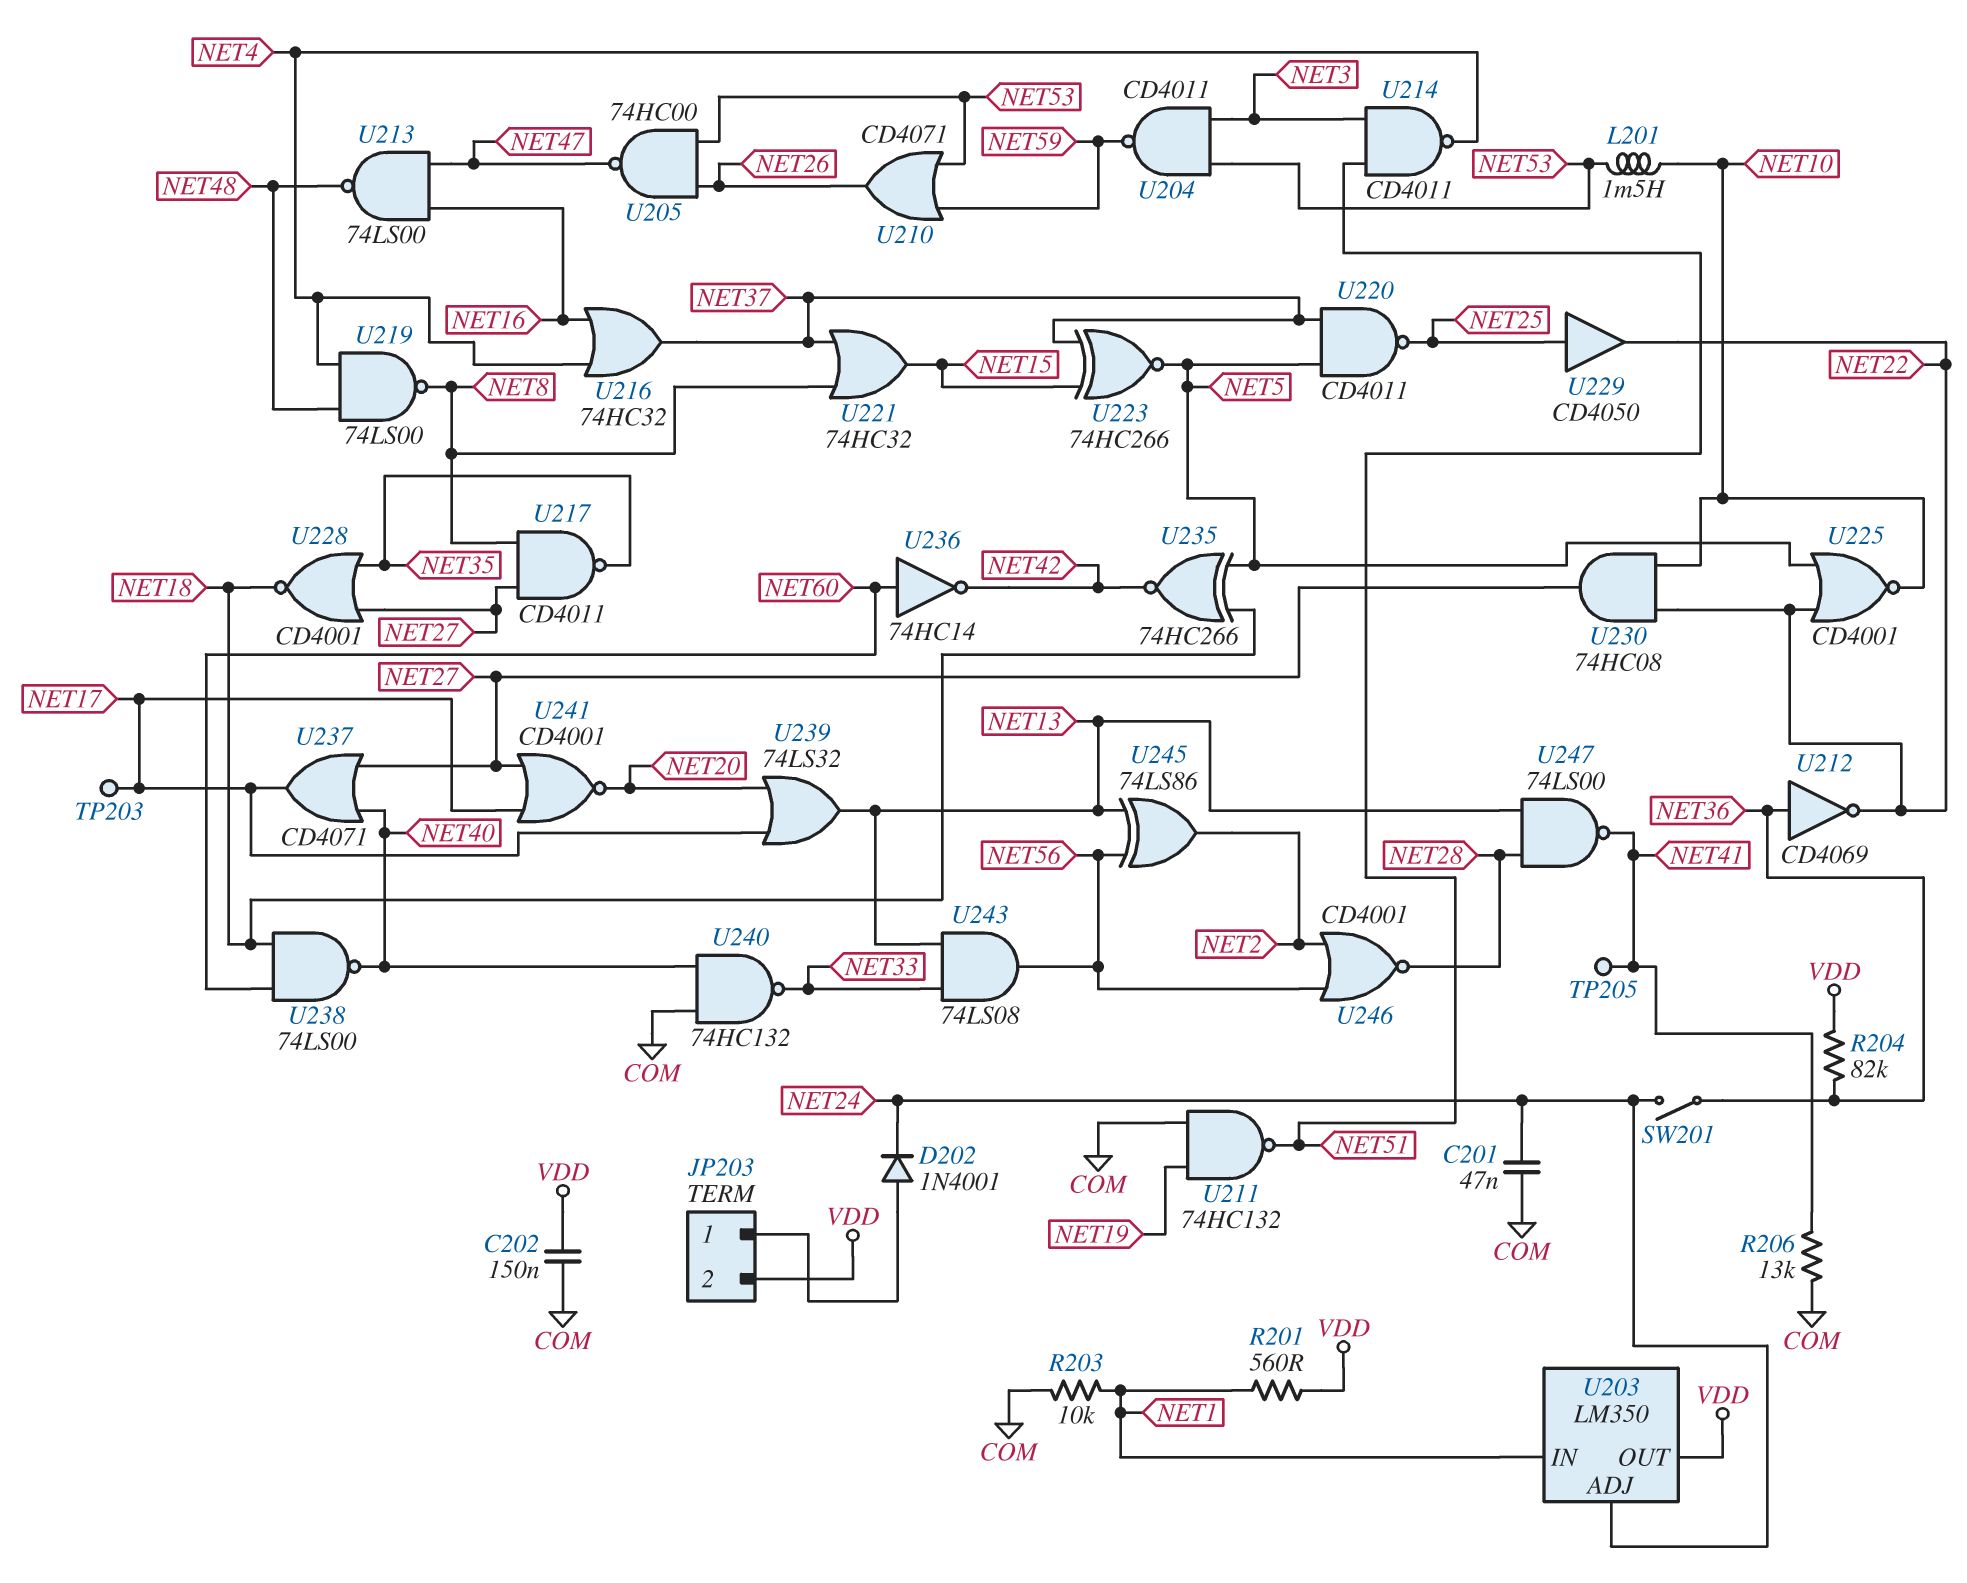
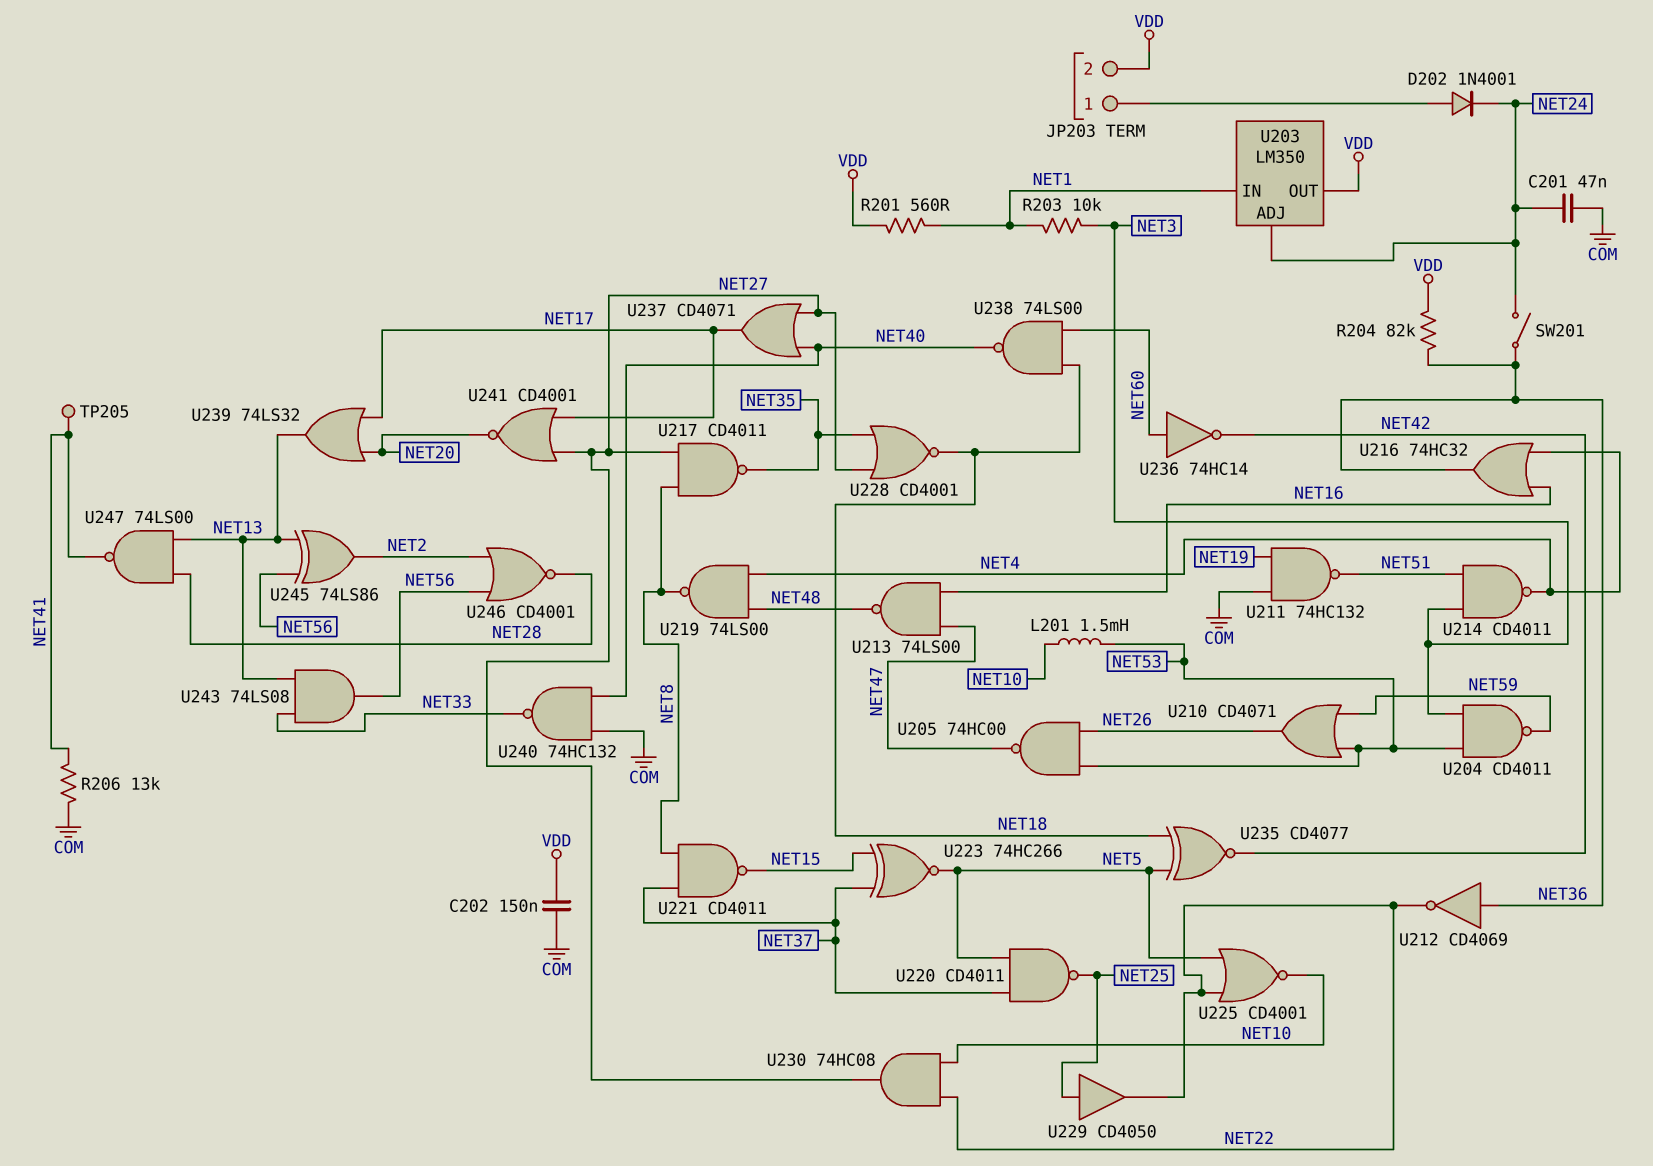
R203: 10k (COM, NET1) -> 10k (NET1, NET3)
TP203: test point (NET17) -> none
U216: OR 74HC32 (in NET4, in NET16, out NET37) -> OR 74HC32 (in NET4, in NET16, out NET36)
U221: OR 74HC32 (in NET8, in NET37, out NET15) -> NAND CD4011 (in NET8, in NET37, out NET15)
U235: XNOR 74HC266 (in NET5, in NET18, out NET42) -> XNOR CD4077 (in NET5, in NET18, out NET42)

